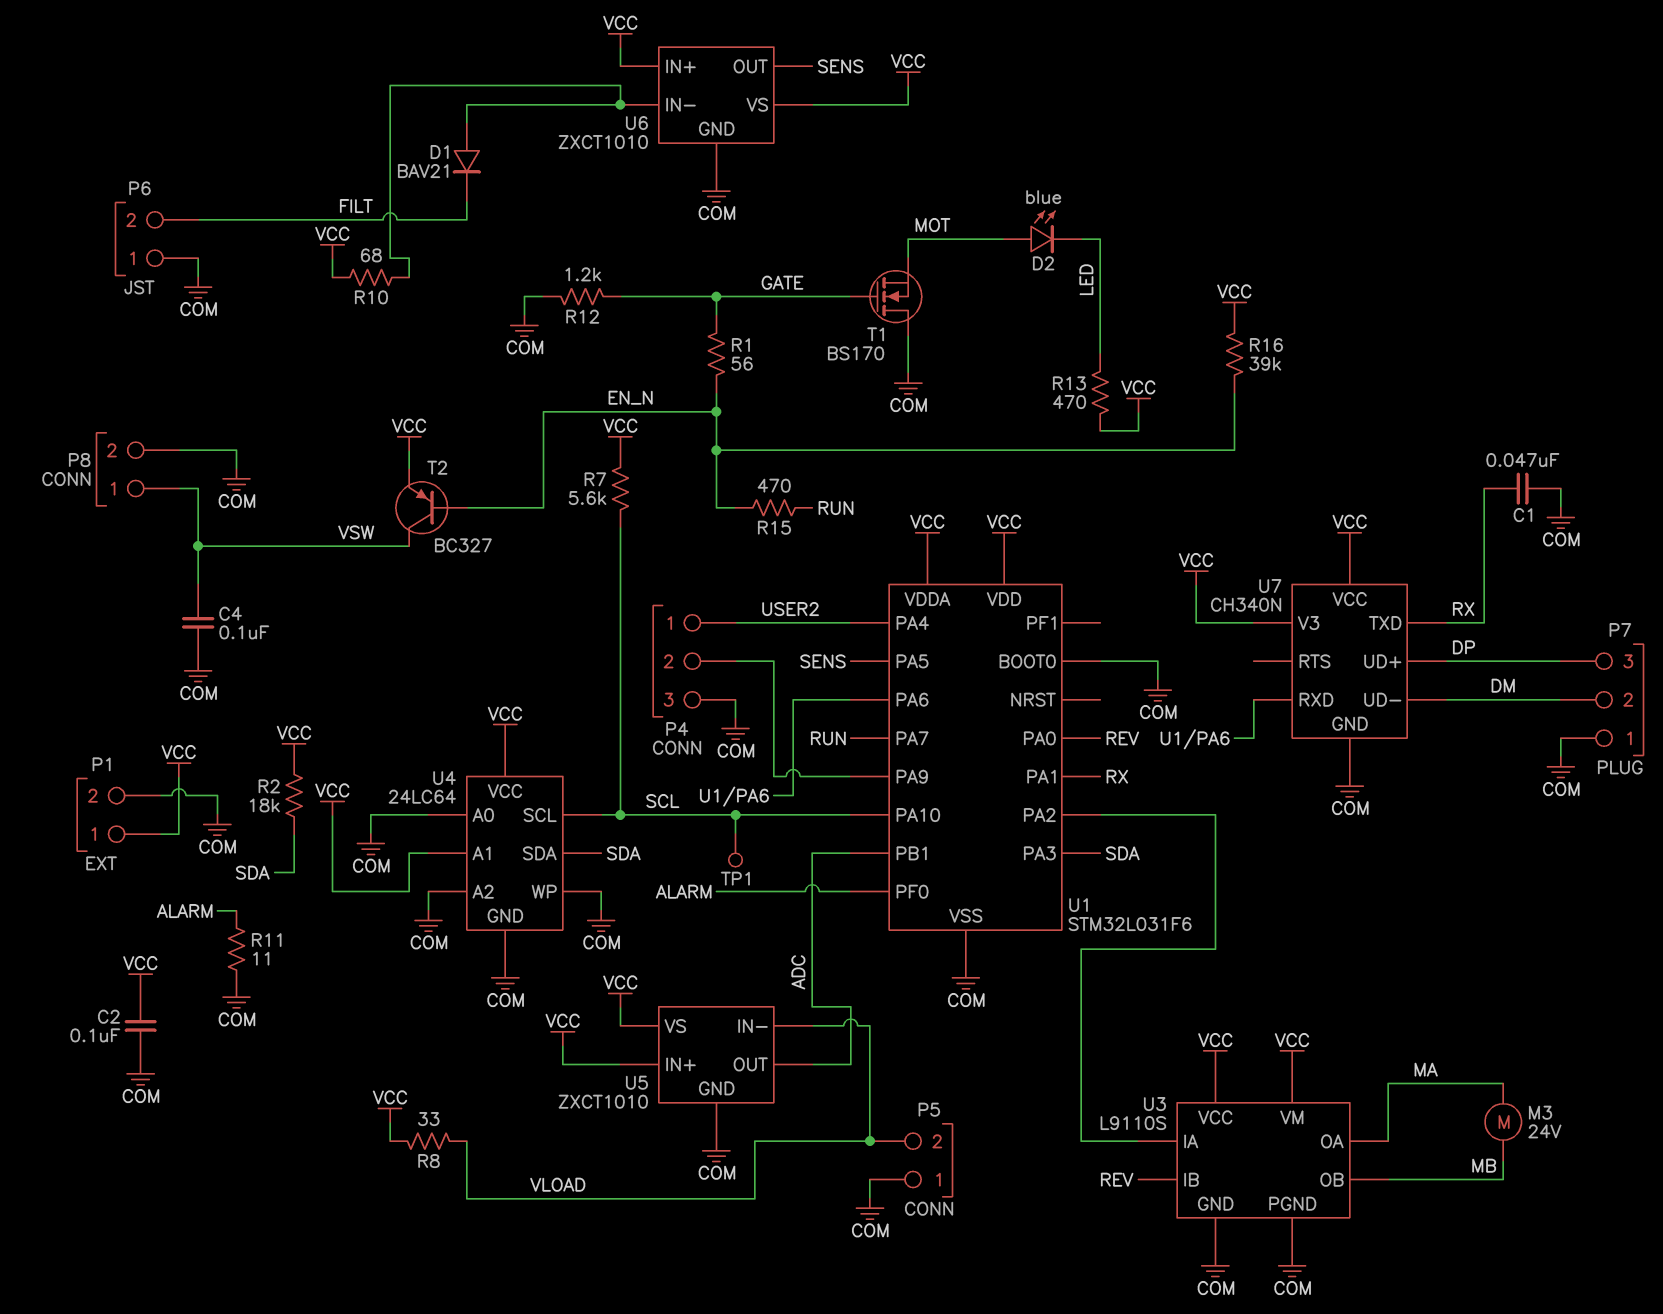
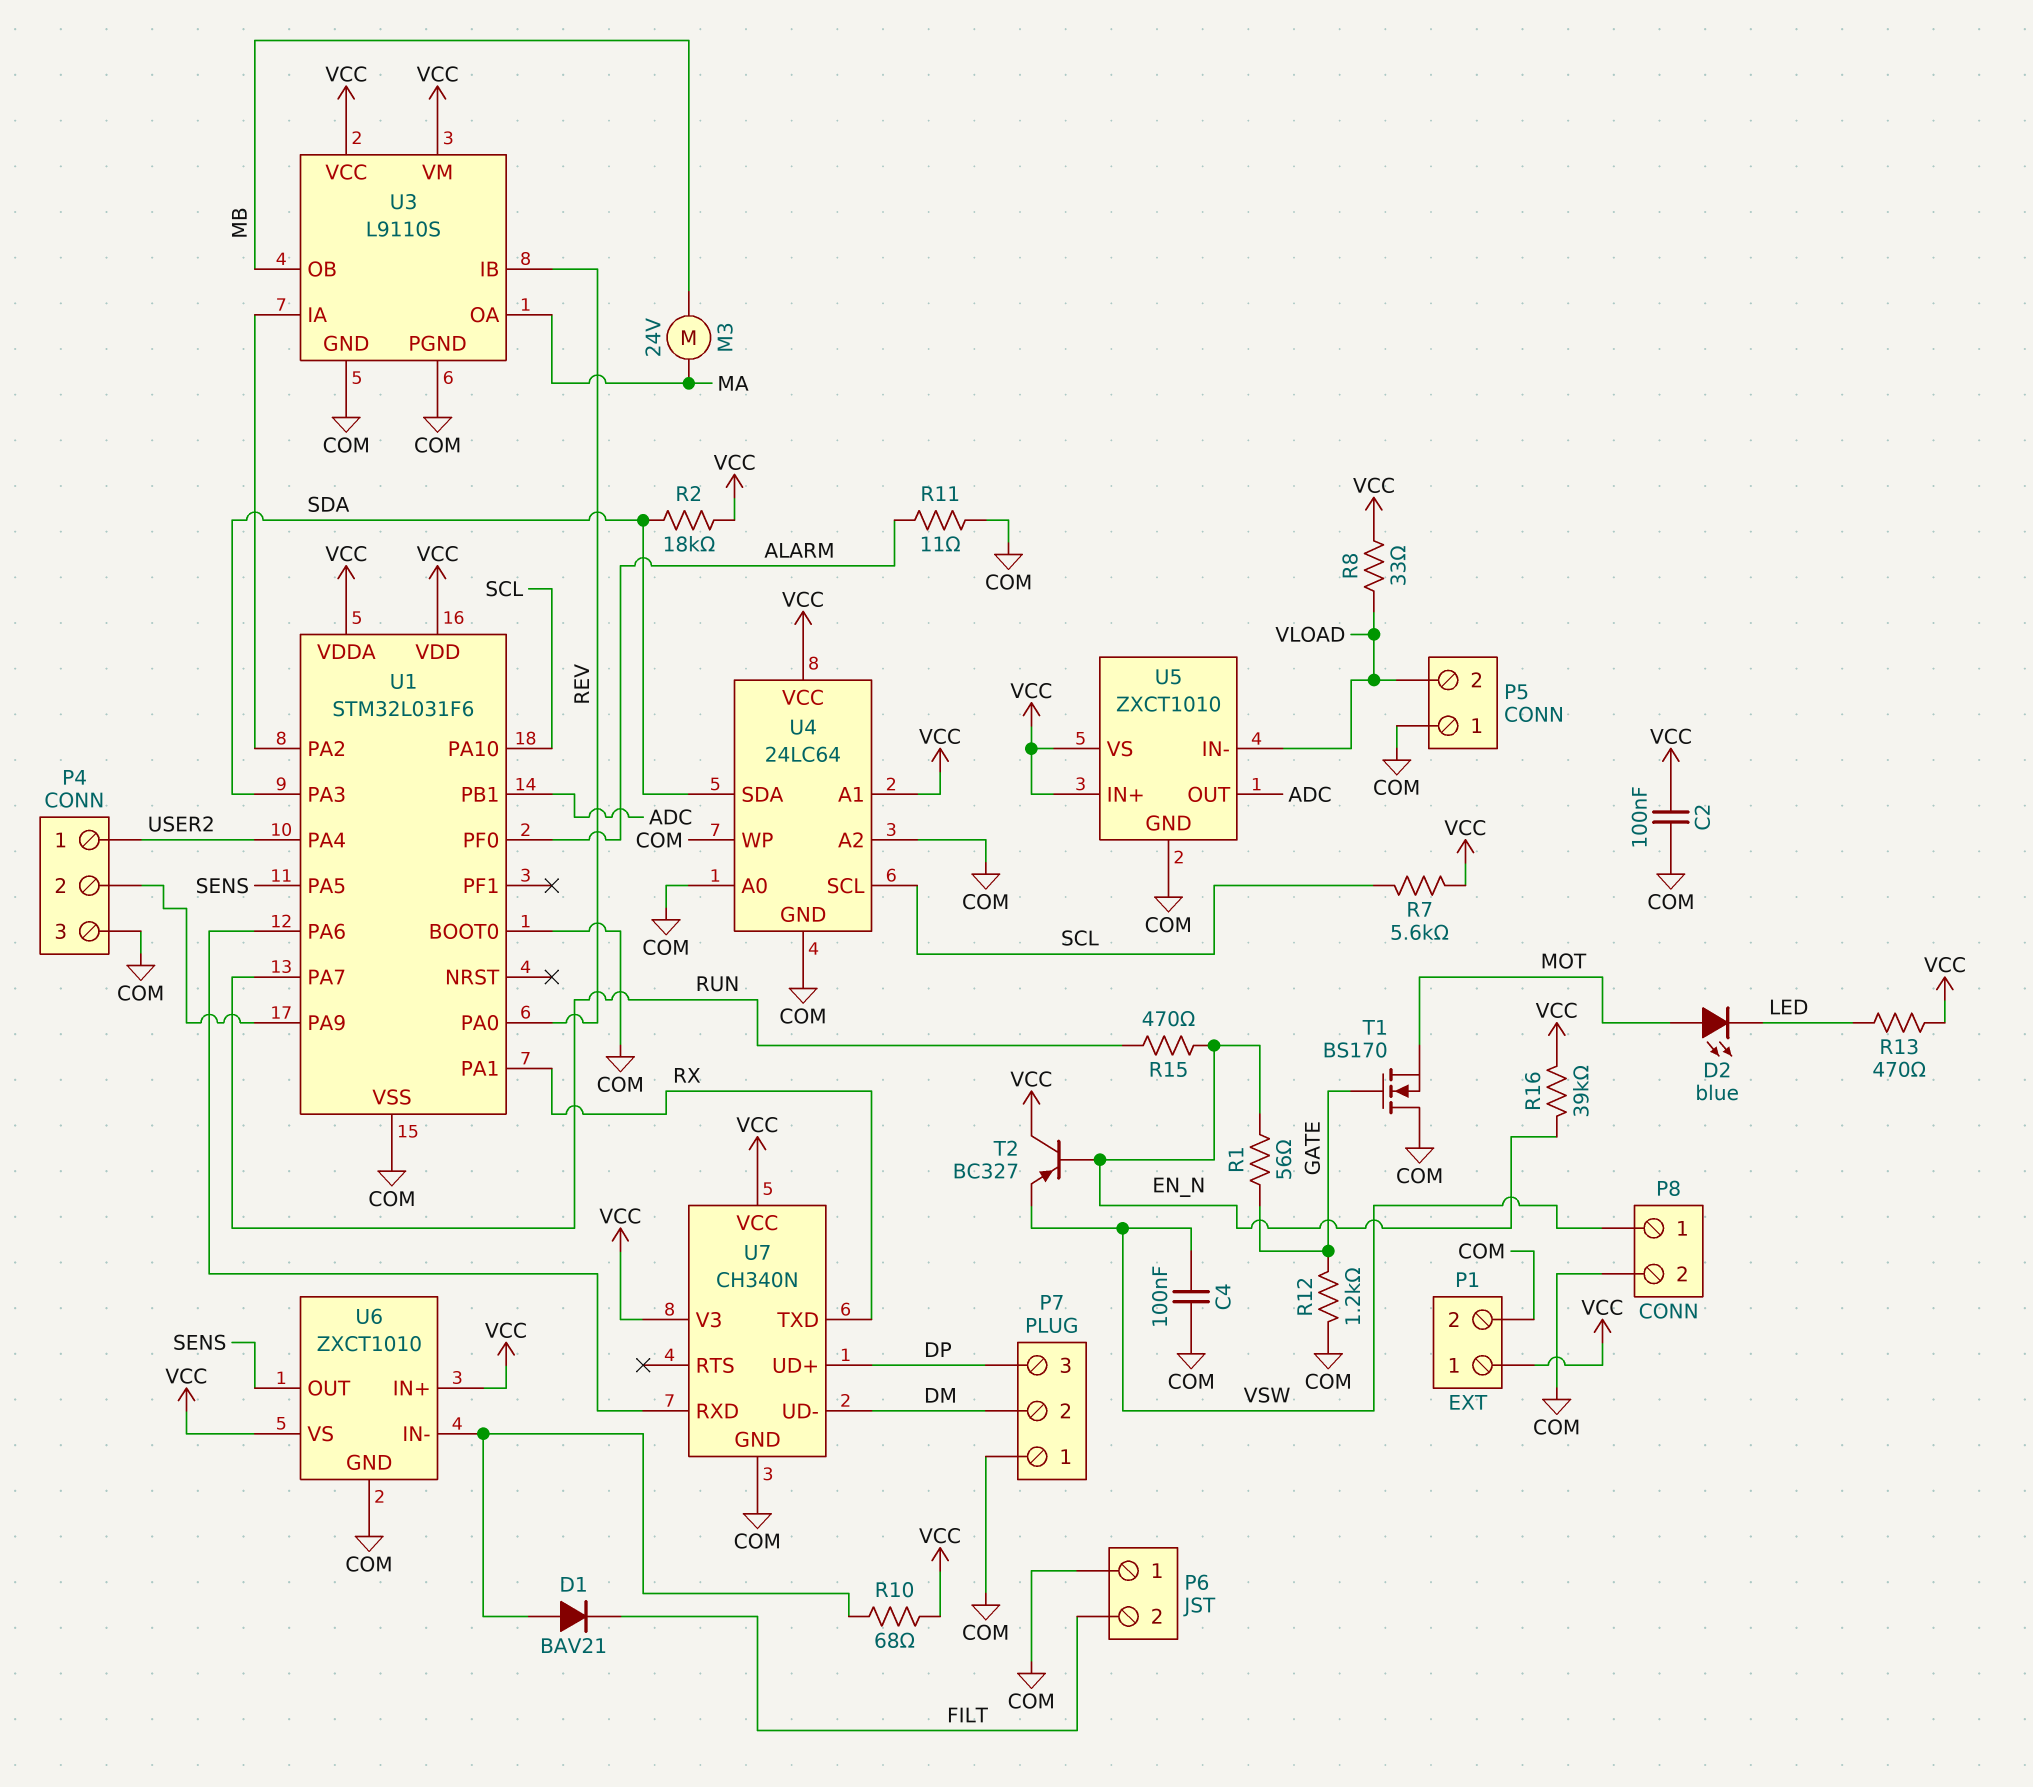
C1: 47nF (COM, RX) -> none
T2: PNP BC327 (B EN_N, C VSW, E VCC) -> PNP BC327 (B EN_N, C VCC, E VSW)
TP1: test point (SCL) -> none

